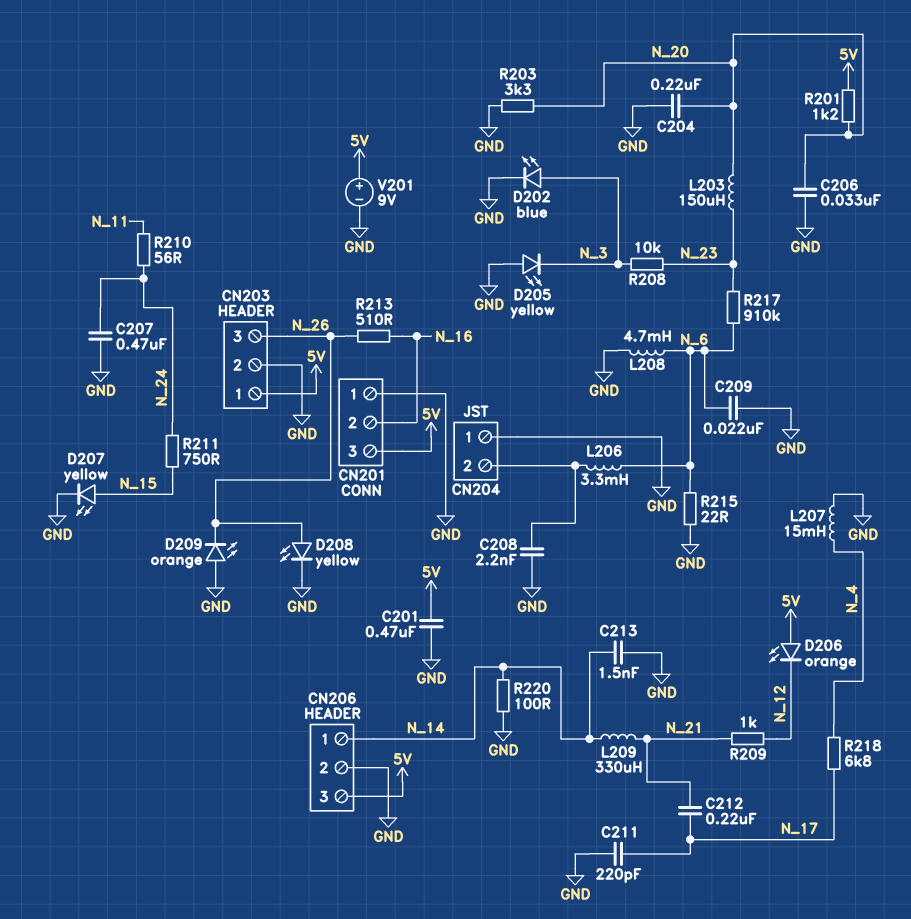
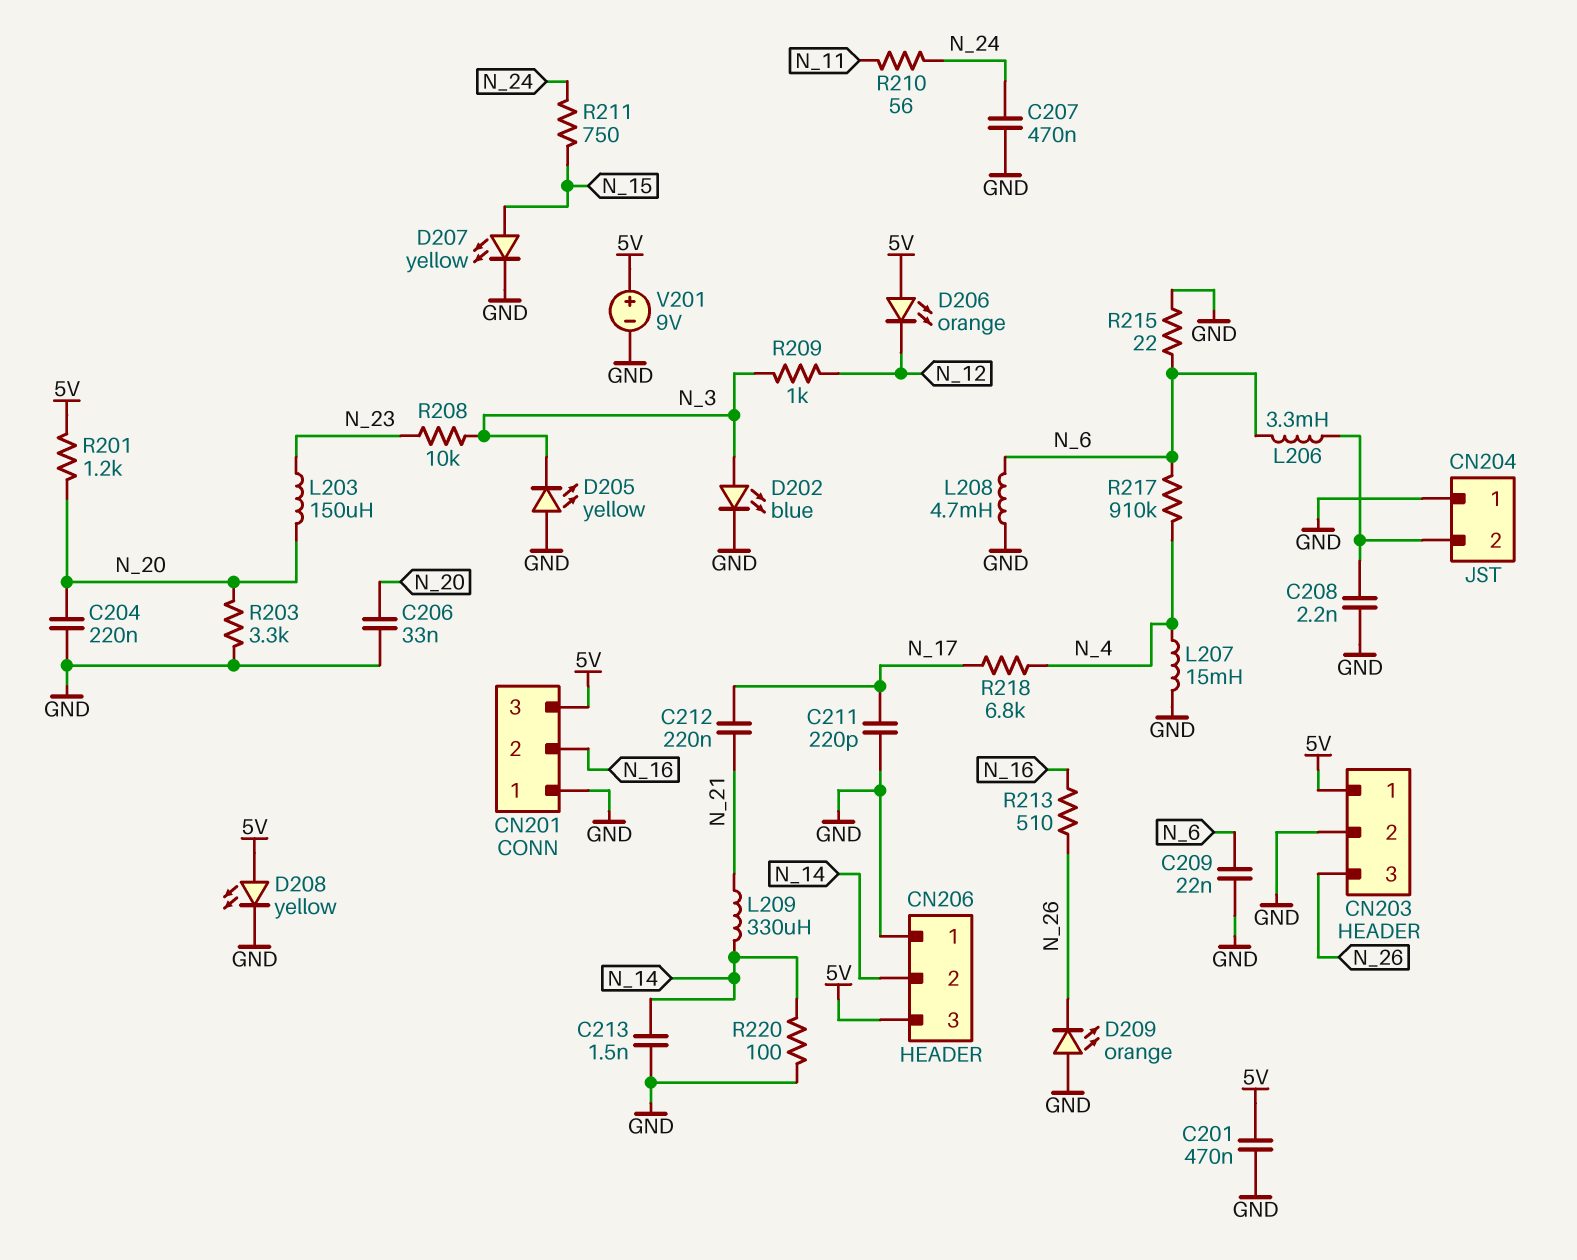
CN206 pin 1: N_14 -> GND
CN206 pin 2: GND -> N_14
D208: LED yellow (A N_26, K GND) -> LED yellow (A 5V, K GND)
R209: 1k (N_12, N_21) -> 1k (N_3, N_12)
R217: 910k (N_6, N_23) -> 910k (N_4, N_6)

